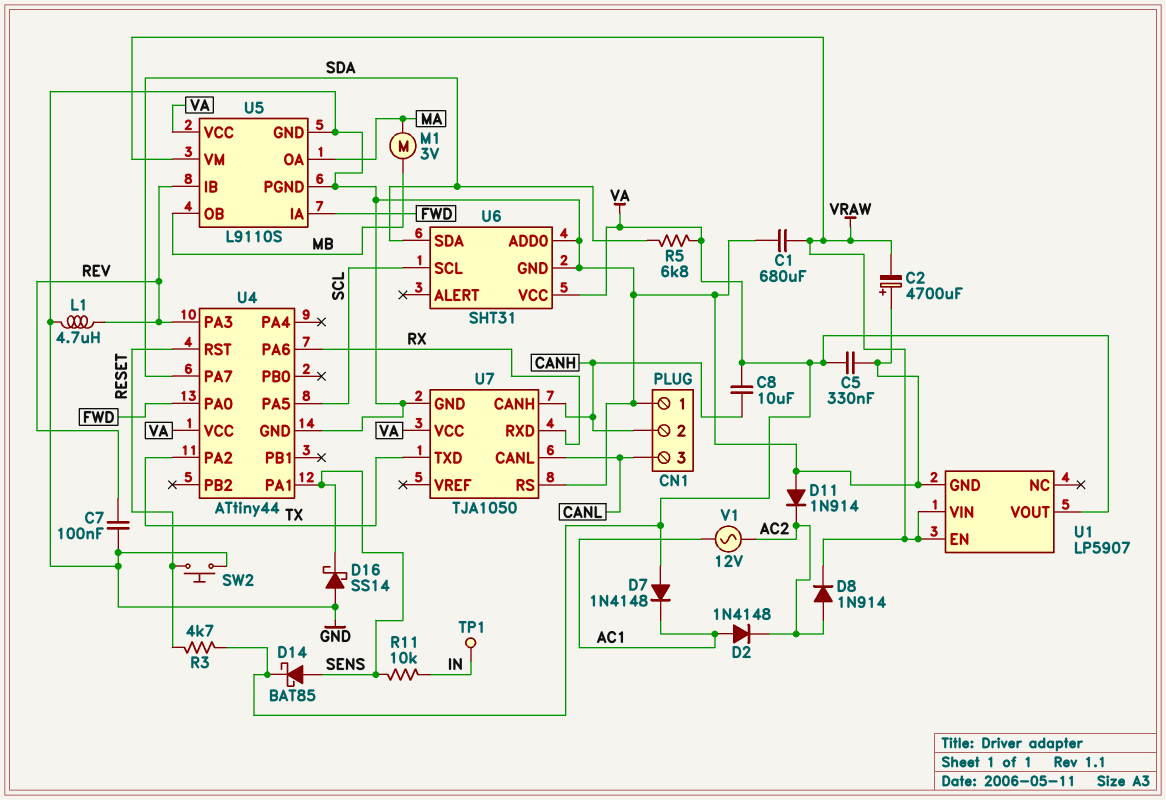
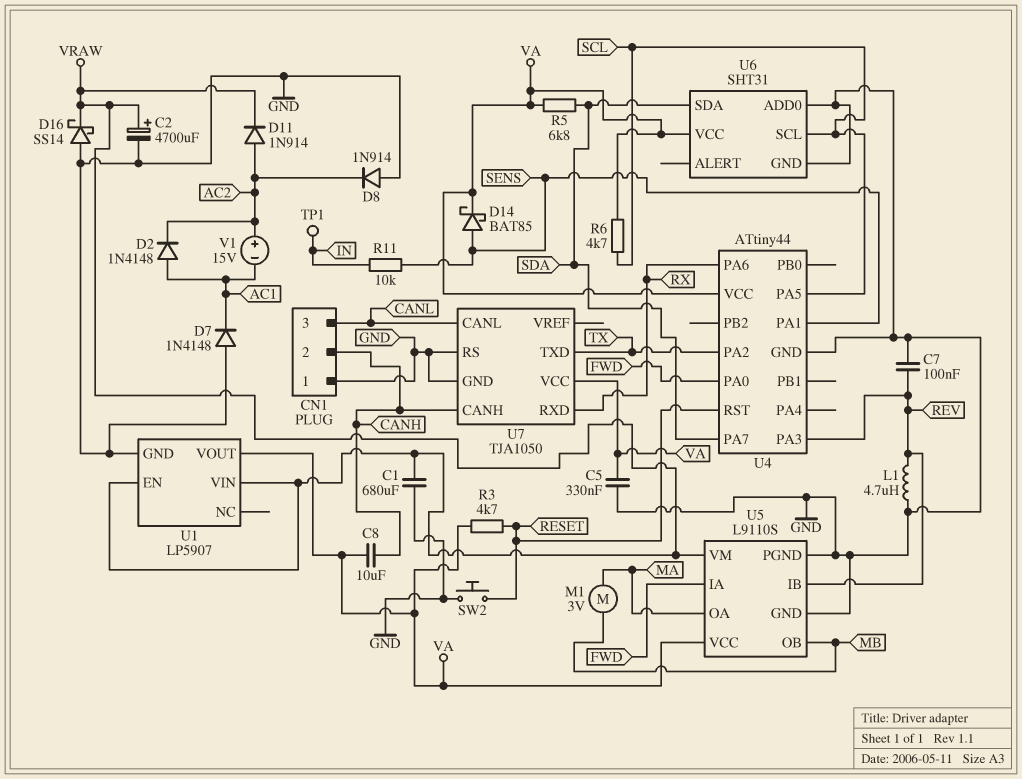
C2: 4700uF (plus GND, minus VRAW) -> 4700uF (plus VRAW, minus GND)
D7: diode 1N4148 (A VA, K AC1) -> diode 1N4148 (A GND, K AC1)
D8: diode 1N914 (A AC2, K VRAW) -> diode 1N914 (A GND, K AC2)
D11: diode 1N914 (A GND, K AC2) -> diode 1N914 (A AC2, K VRAW)
D16: schottky SS14 (A GND, K SENS) -> schottky SS14 (A GND, K VRAW)
R6: none -> 4.7k (SCL, VA)
V1: AC 12V (AC1, AC2) -> 15V (plus AC2, minus AC1)

